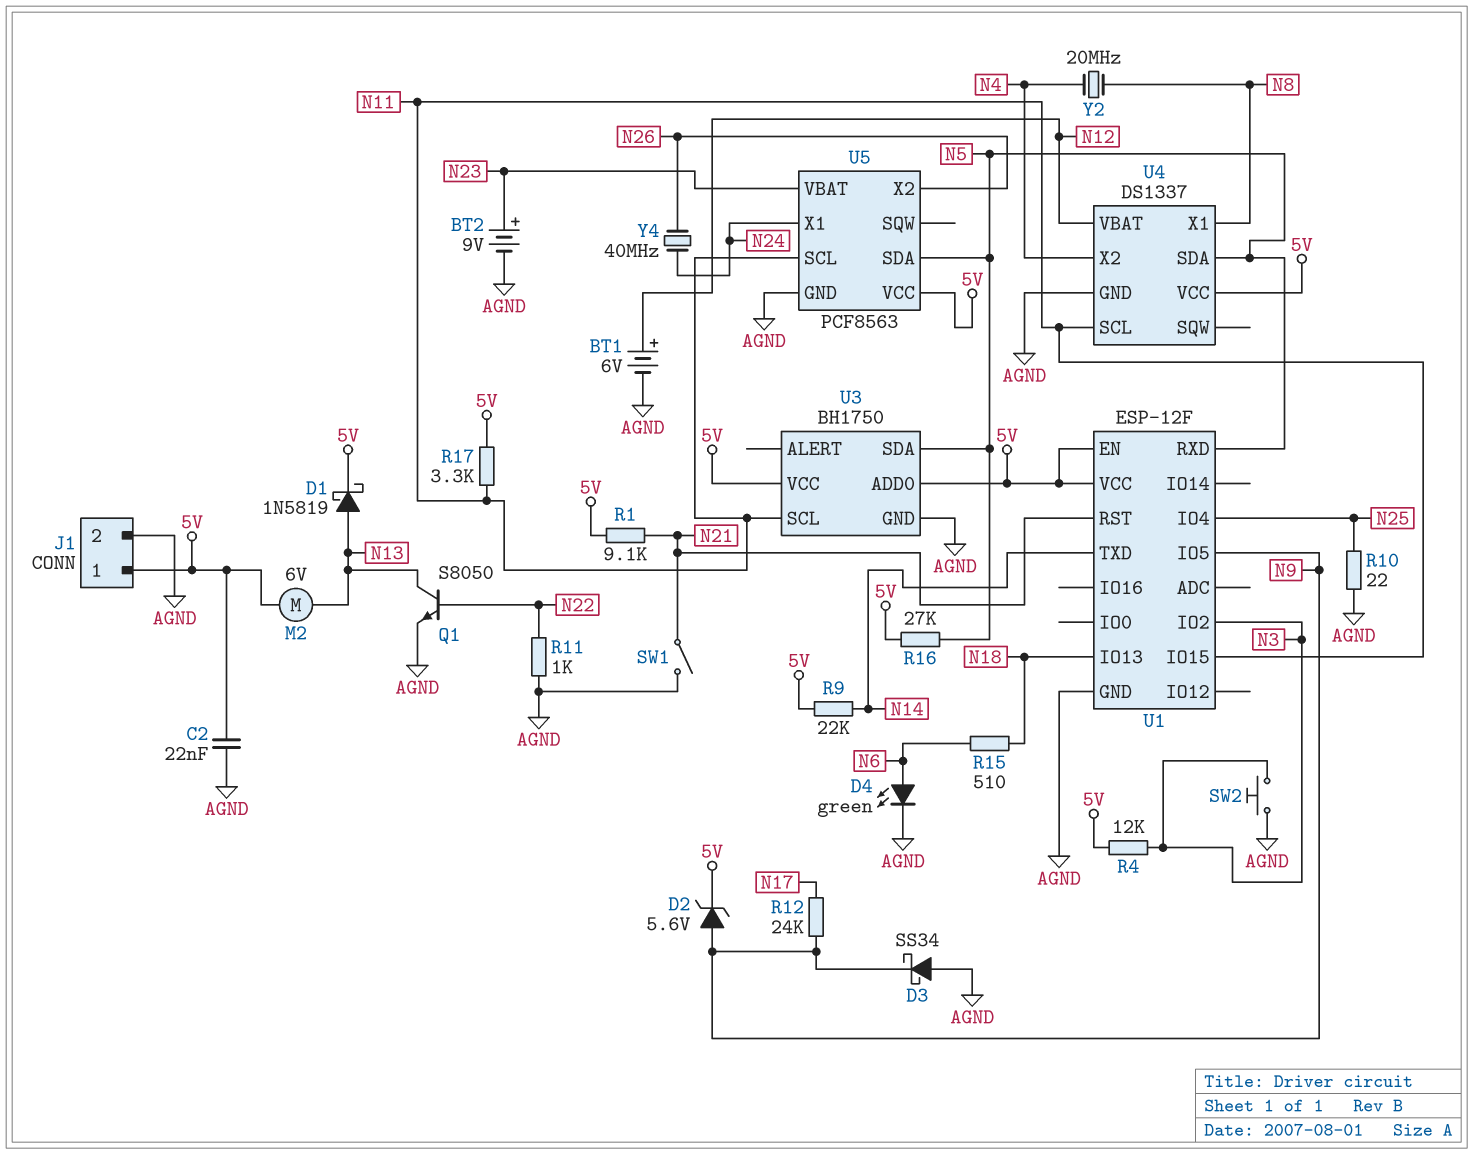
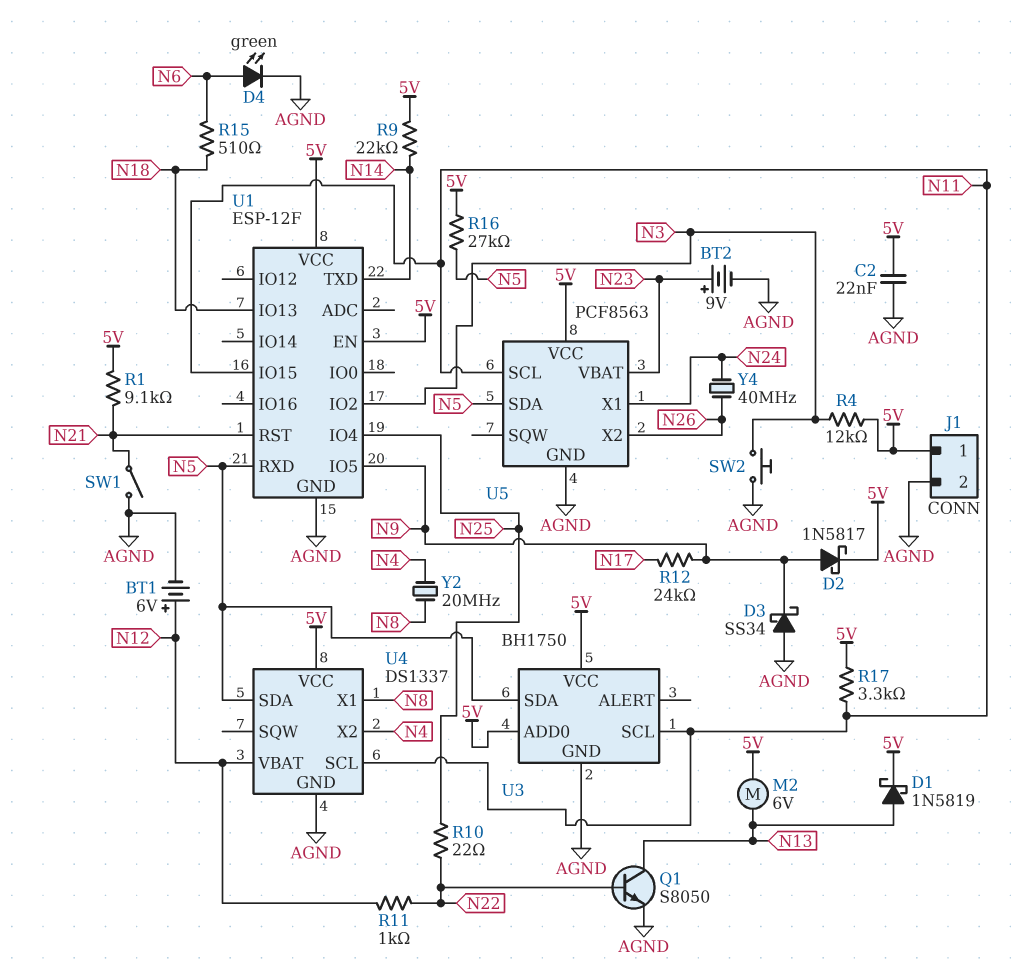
D2: zener 5.6V (A N9, K 5V) -> schottky 1N5817 (A N9, K 5V)
R10: 22 (AGND, N25) -> 22 (N22, N25)
R11: 1k (AGND, N22) -> 1k (N12, N22)

